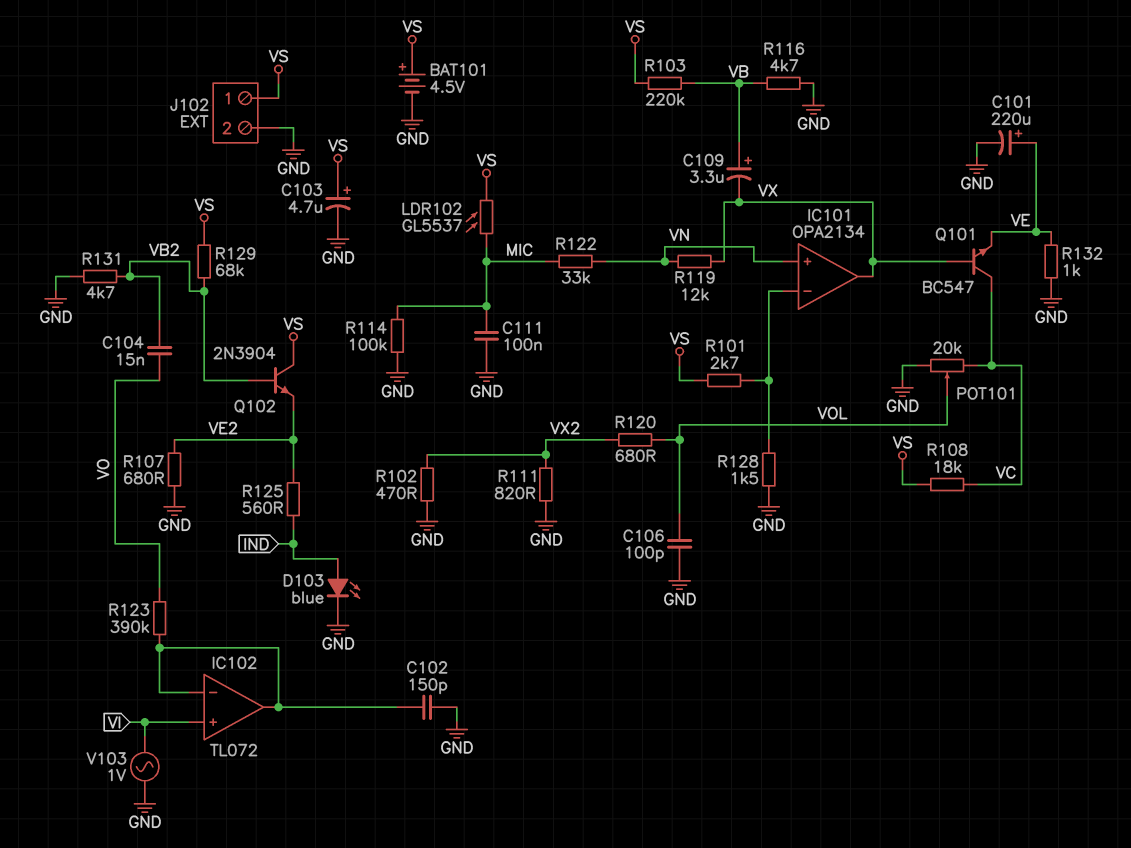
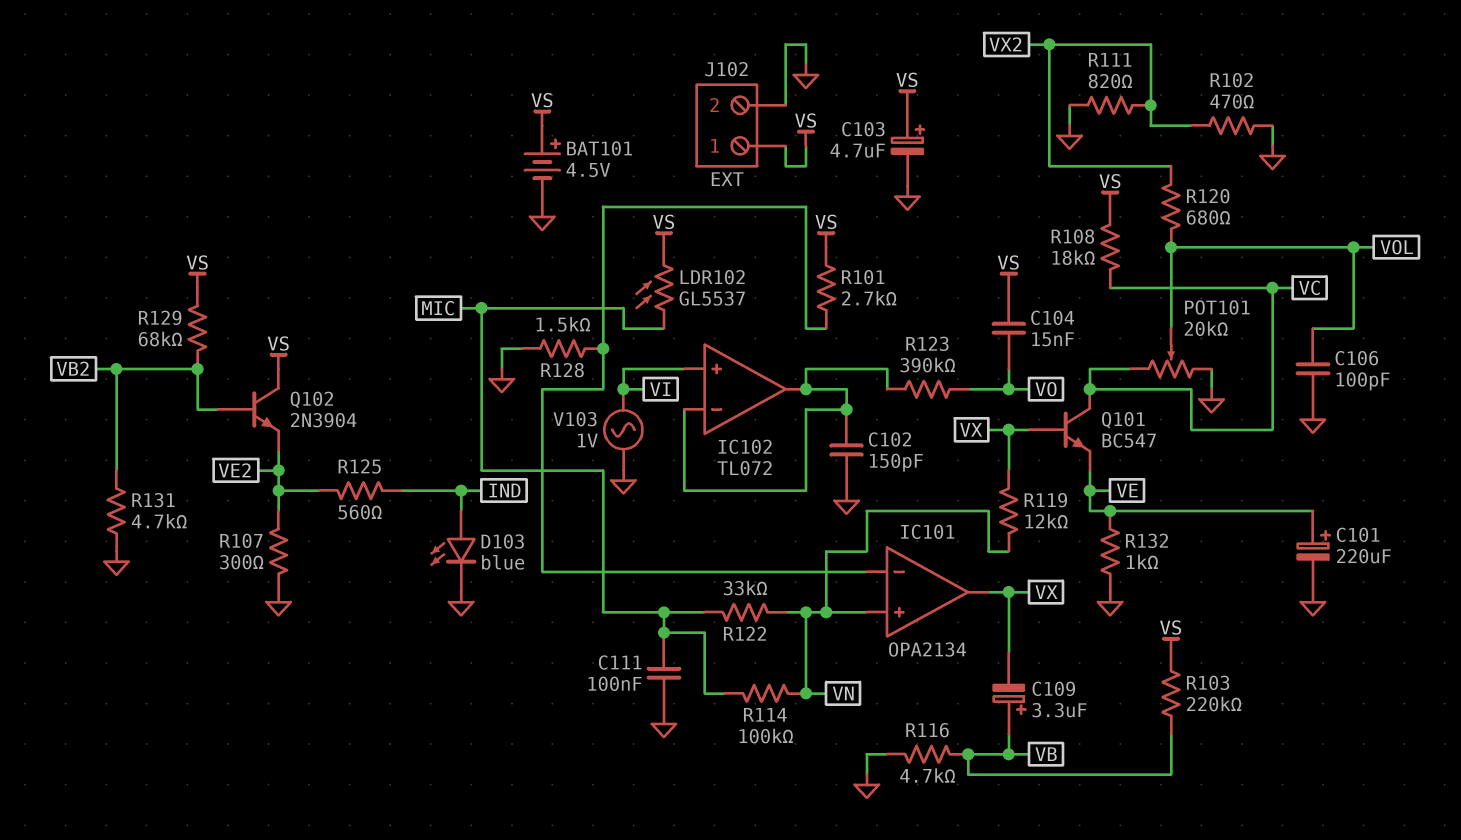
C104: 15nF (VB2, VO) -> 15nF (VO, VS)
R107: 680 (GND, VE2) -> 300 (GND, VE2)
R114: 100k (GND, MIC) -> 100k (MIC, VN)

